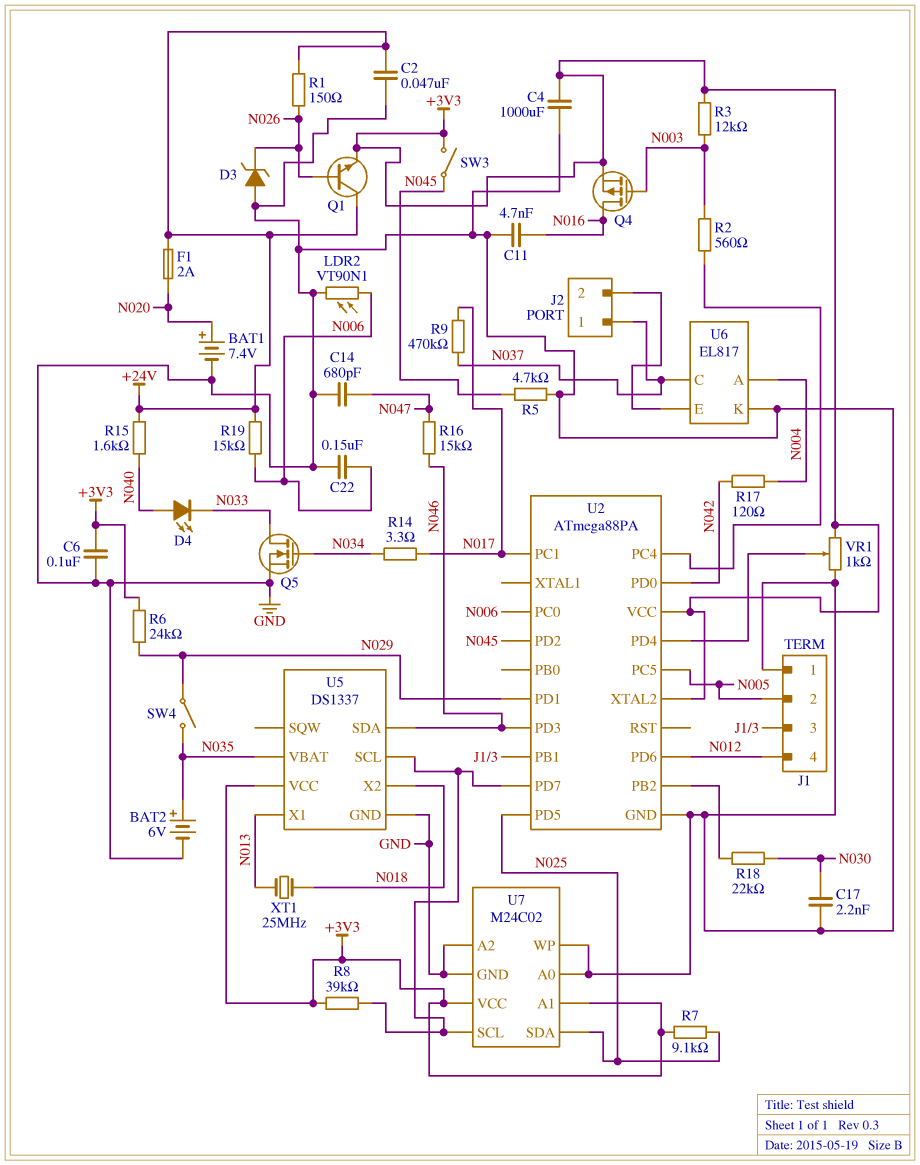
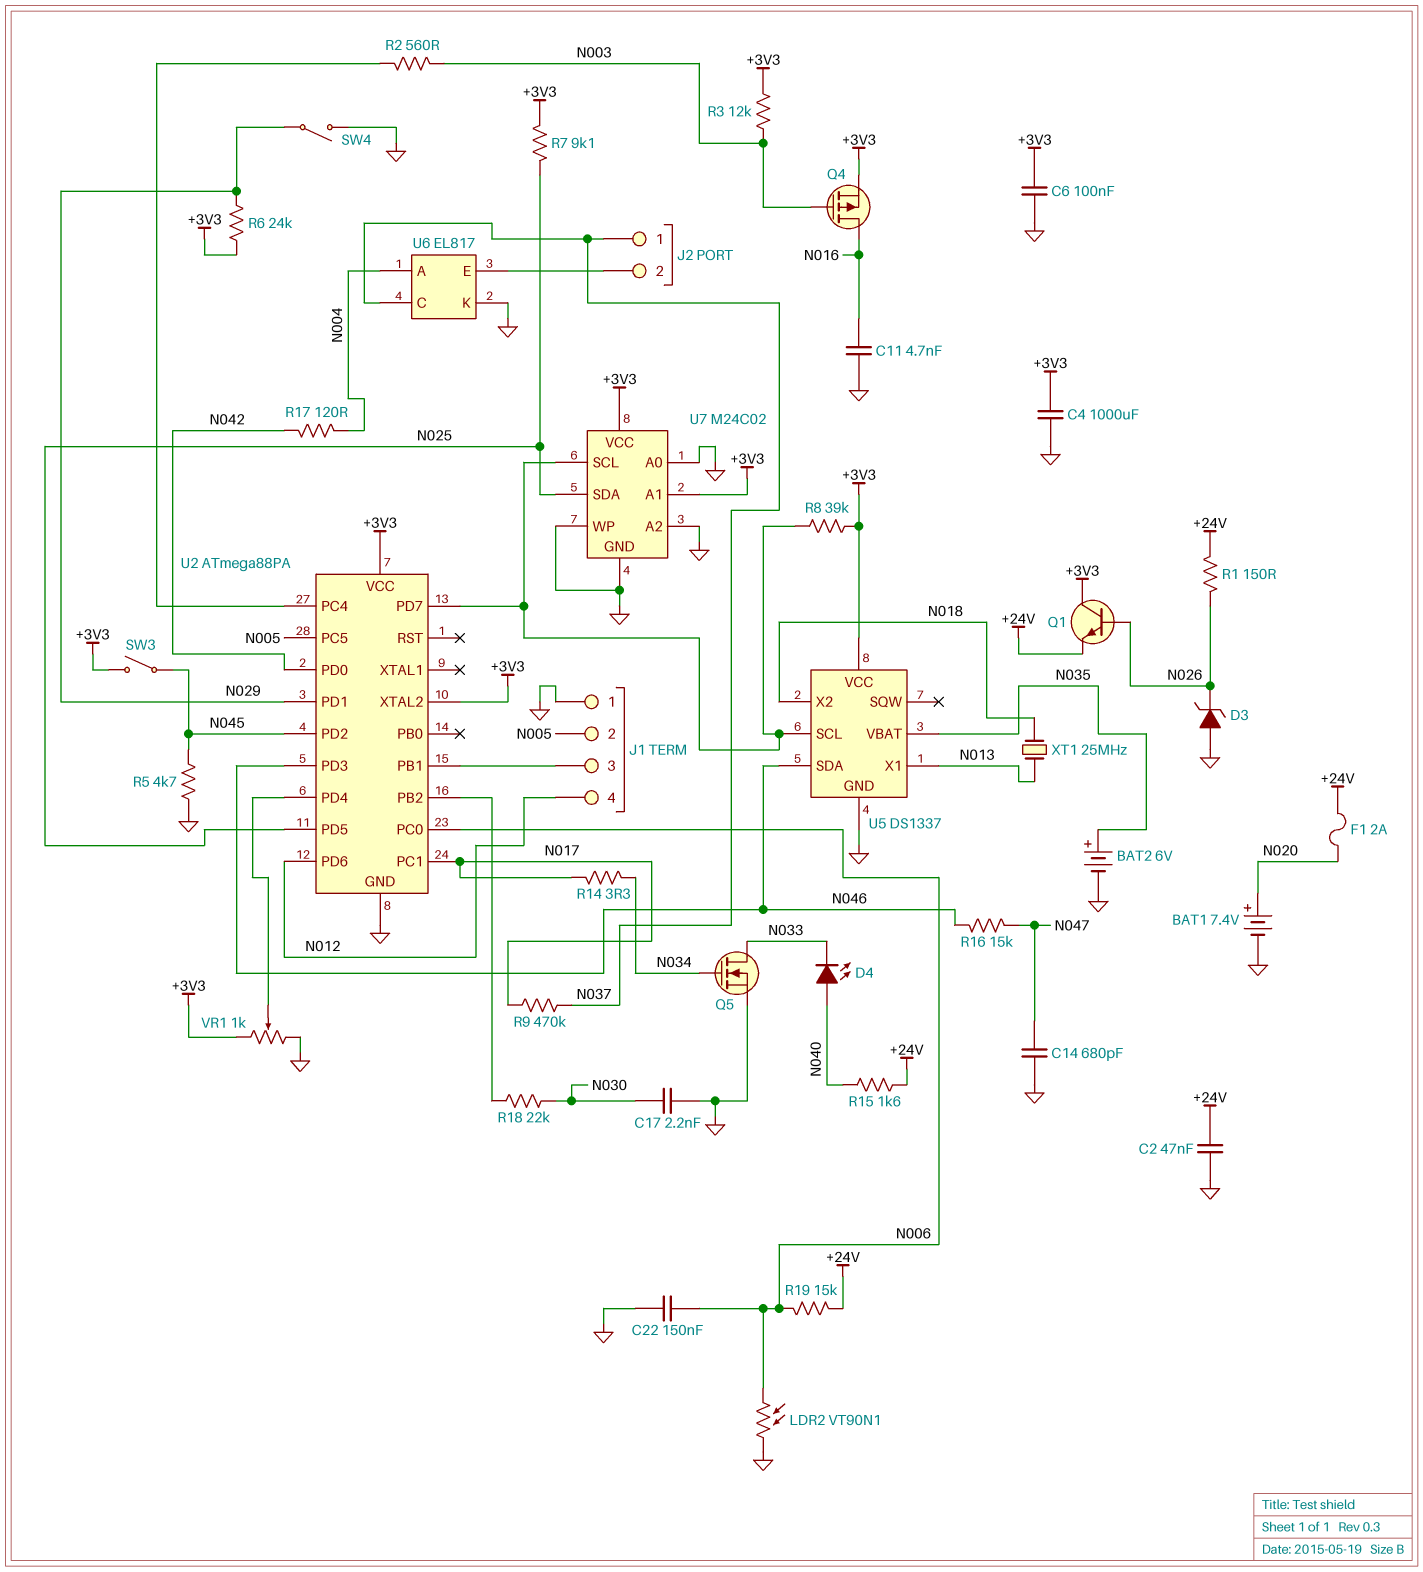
Q1: NPN (B N026, C +24V, E +3V3) -> NPN (B N026, C +3V3, E +24V)
SW4: switch (N029, N035) -> switch (GND, N029)

